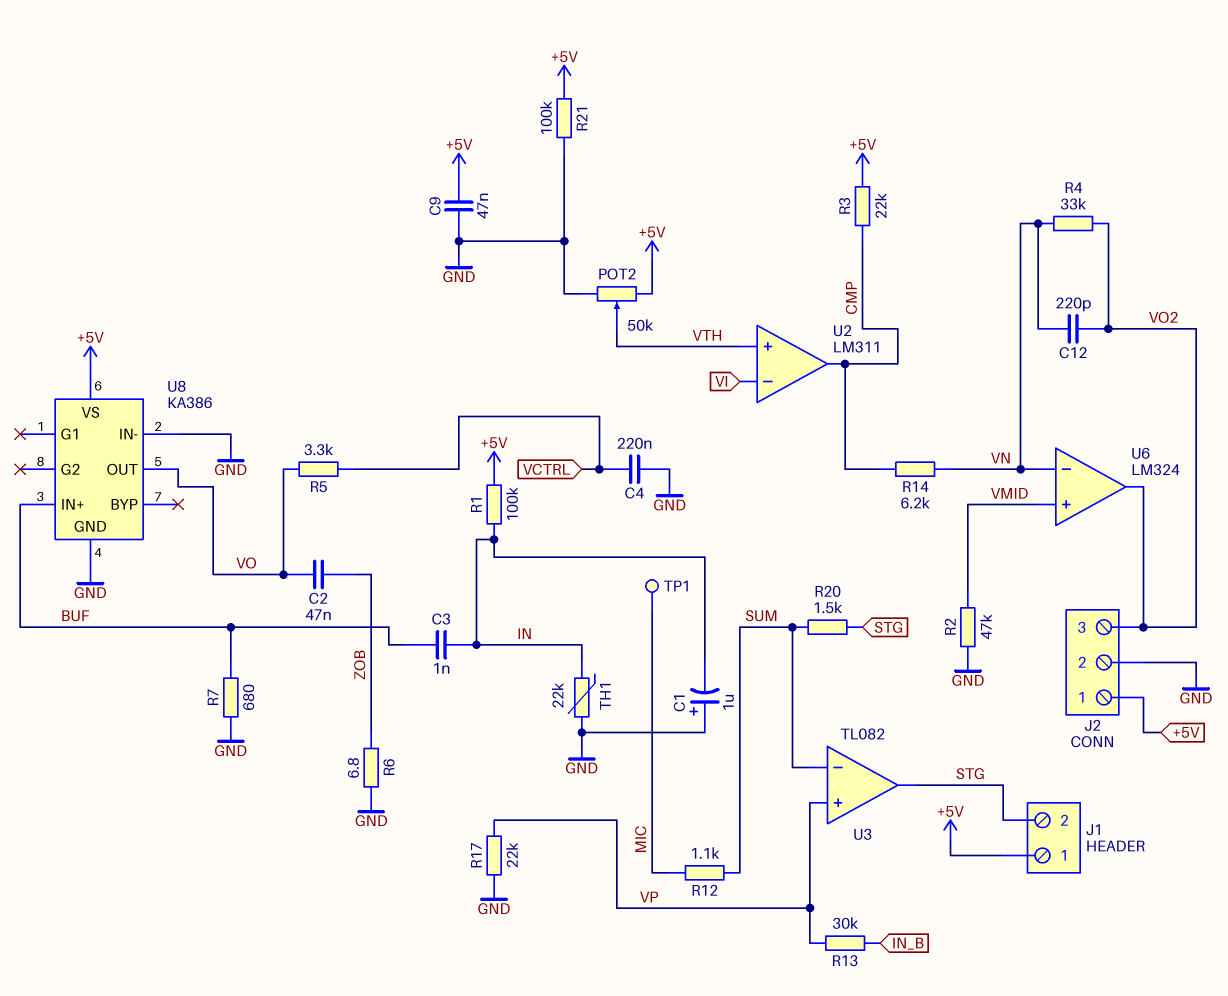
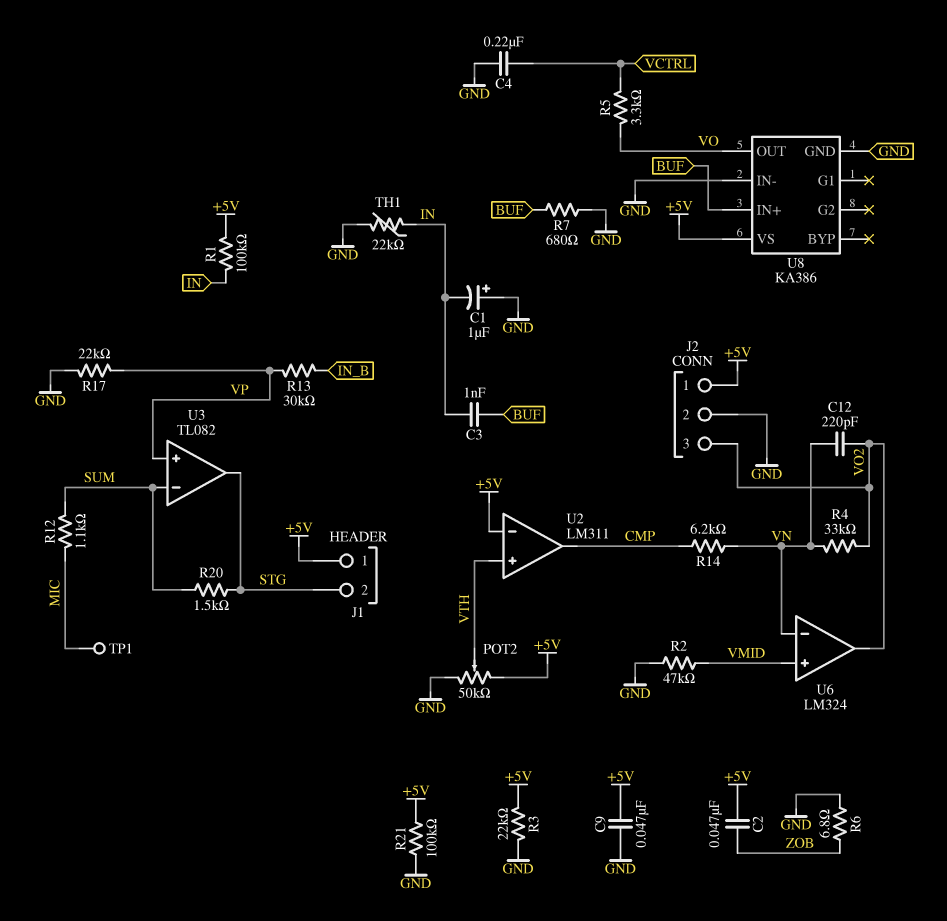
C2: 47nF (VO, ZOB) -> 47nF (+5V, ZOB)
R3: 22k (+5V, CMP) -> 22k (+5V, GND)
U2 pin in-: VI -> +5V

